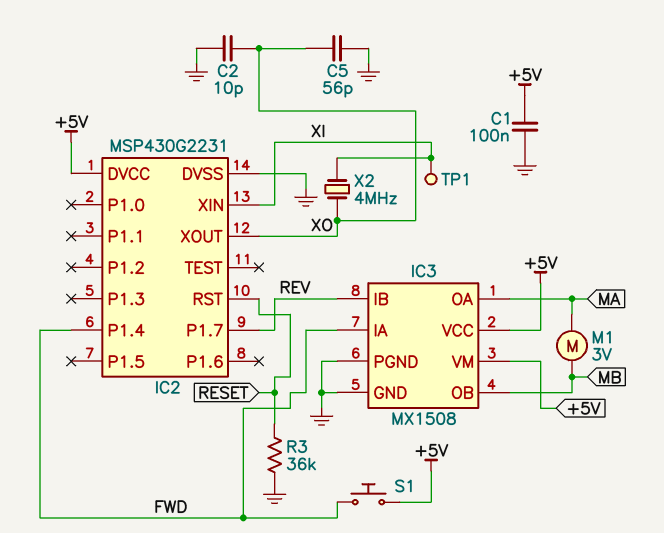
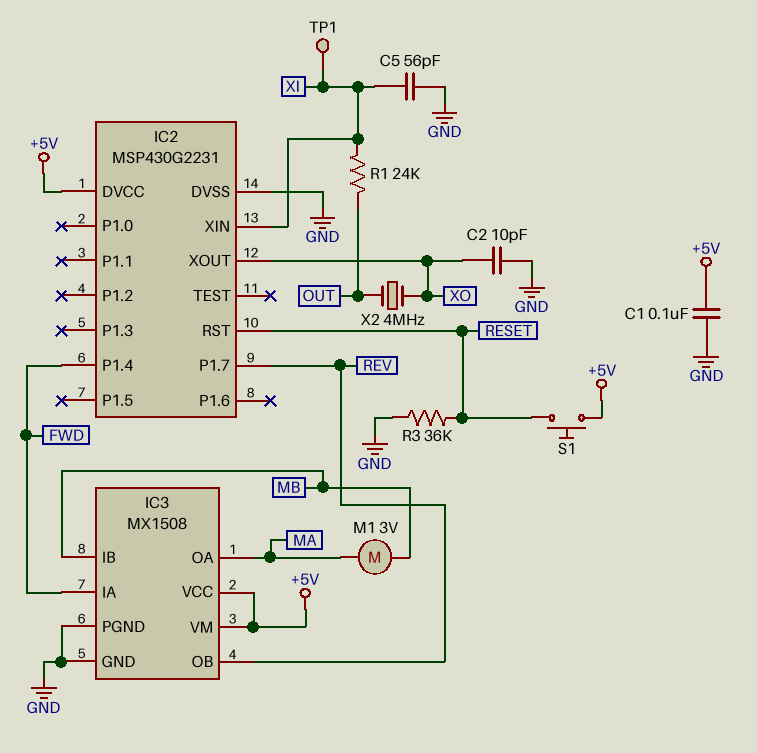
C5: 56pF (GND, XO) -> 56pF (GND, XI)
IC3 pin IB: REV -> MB
IC3 pin OB: MB -> REV
R1: none -> 24k (OUT, XI)
S1: button (+5V, FWD) -> button (+5V, RESET)
X2: 4MHz (XI, XO) -> 4MHz (OUT, XO)

